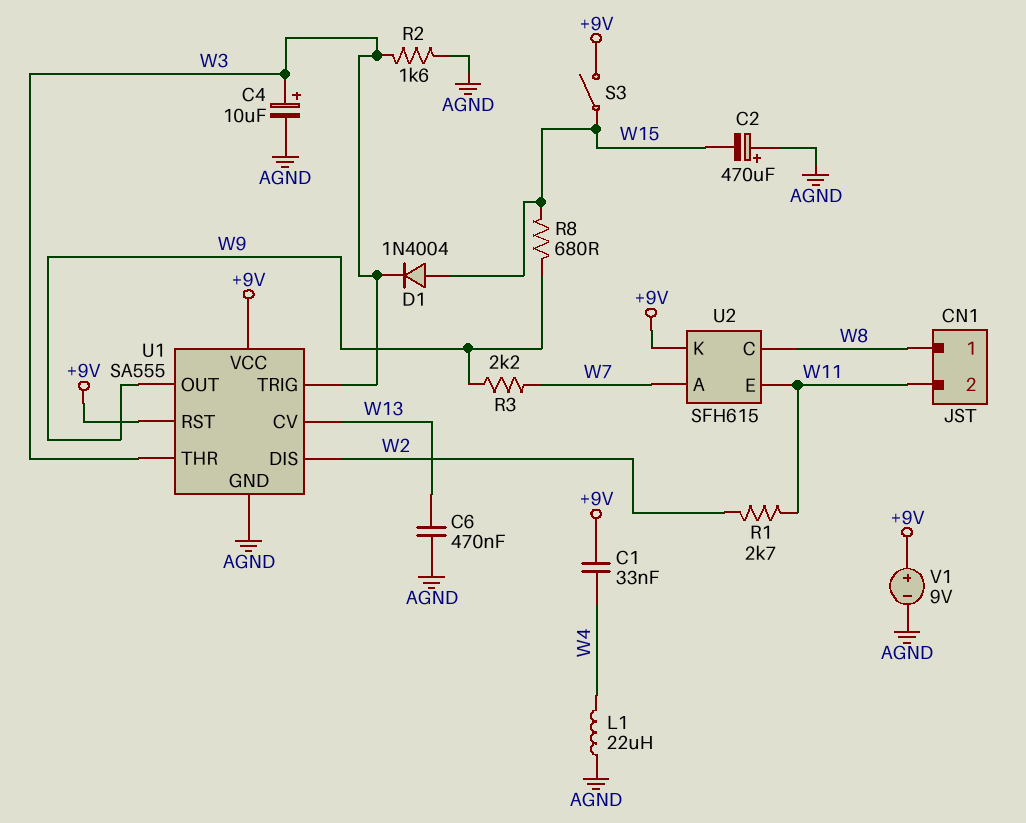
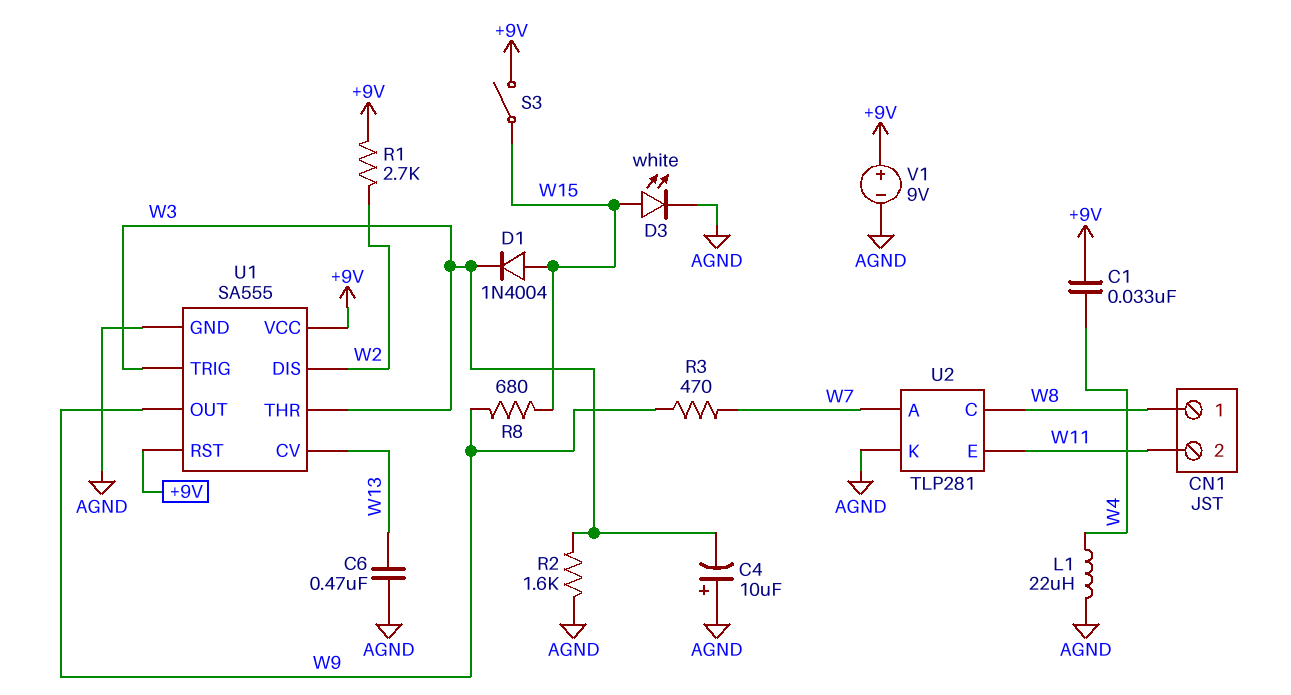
C2: 470uF (plus AGND, minus W15) -> none
C4: 10uF (plus W3, minus AGND) -> 10uF (plus AGND, minus W3)
D3: none -> LED white (A W15, K AGND)
R1: 2.7k (W2, W11) -> 2.7k (+9V, W2)
R3: 2.2k (W7, W9) -> 470 (W7, W9)
U2: SFH615 -> TLP281
U2 pin K: +9V -> AGND

